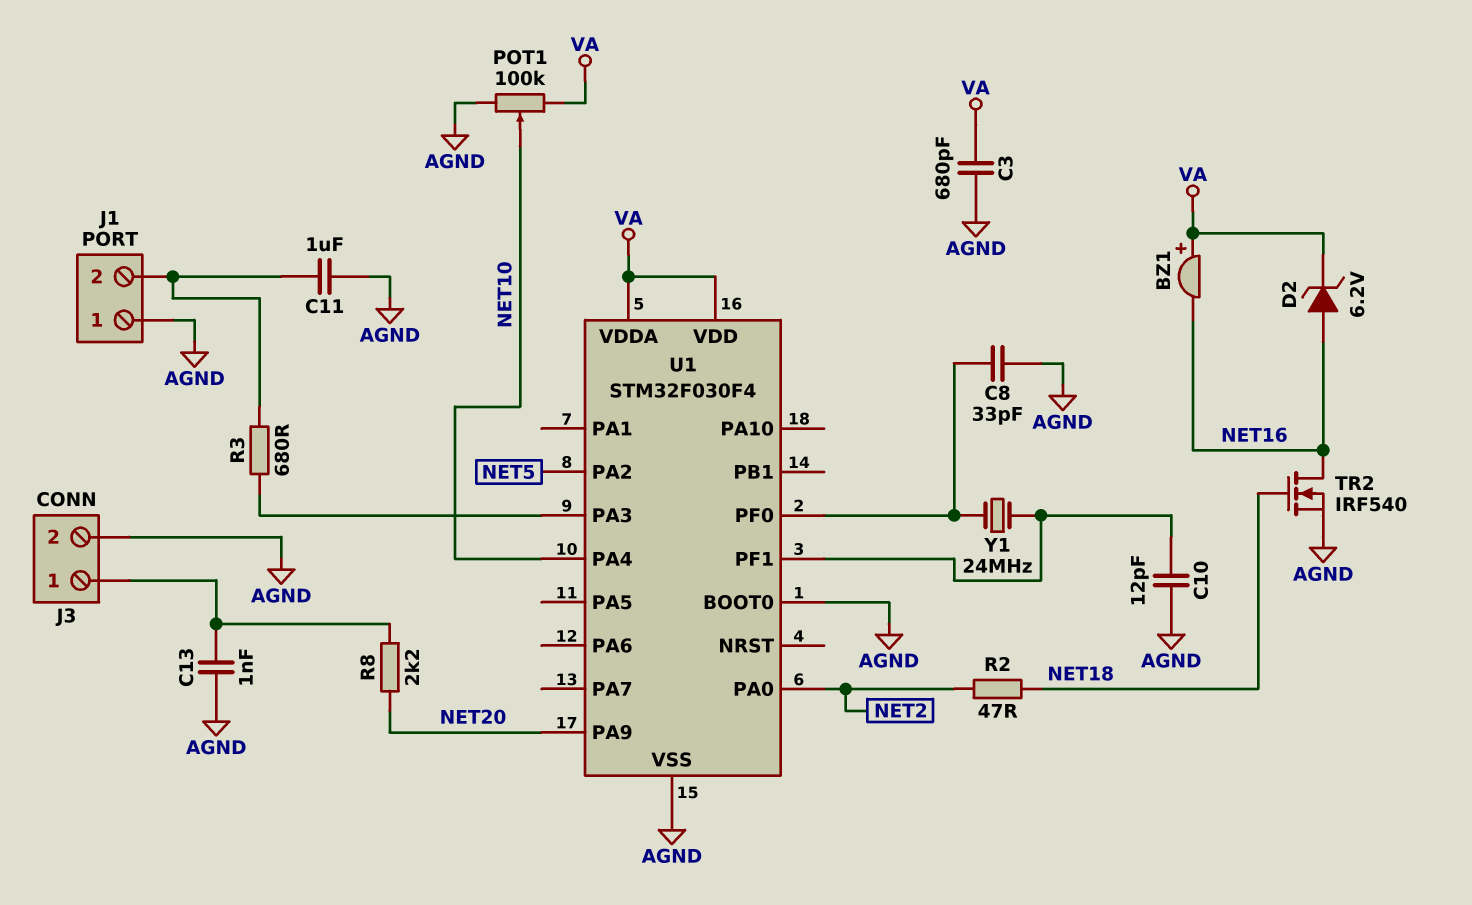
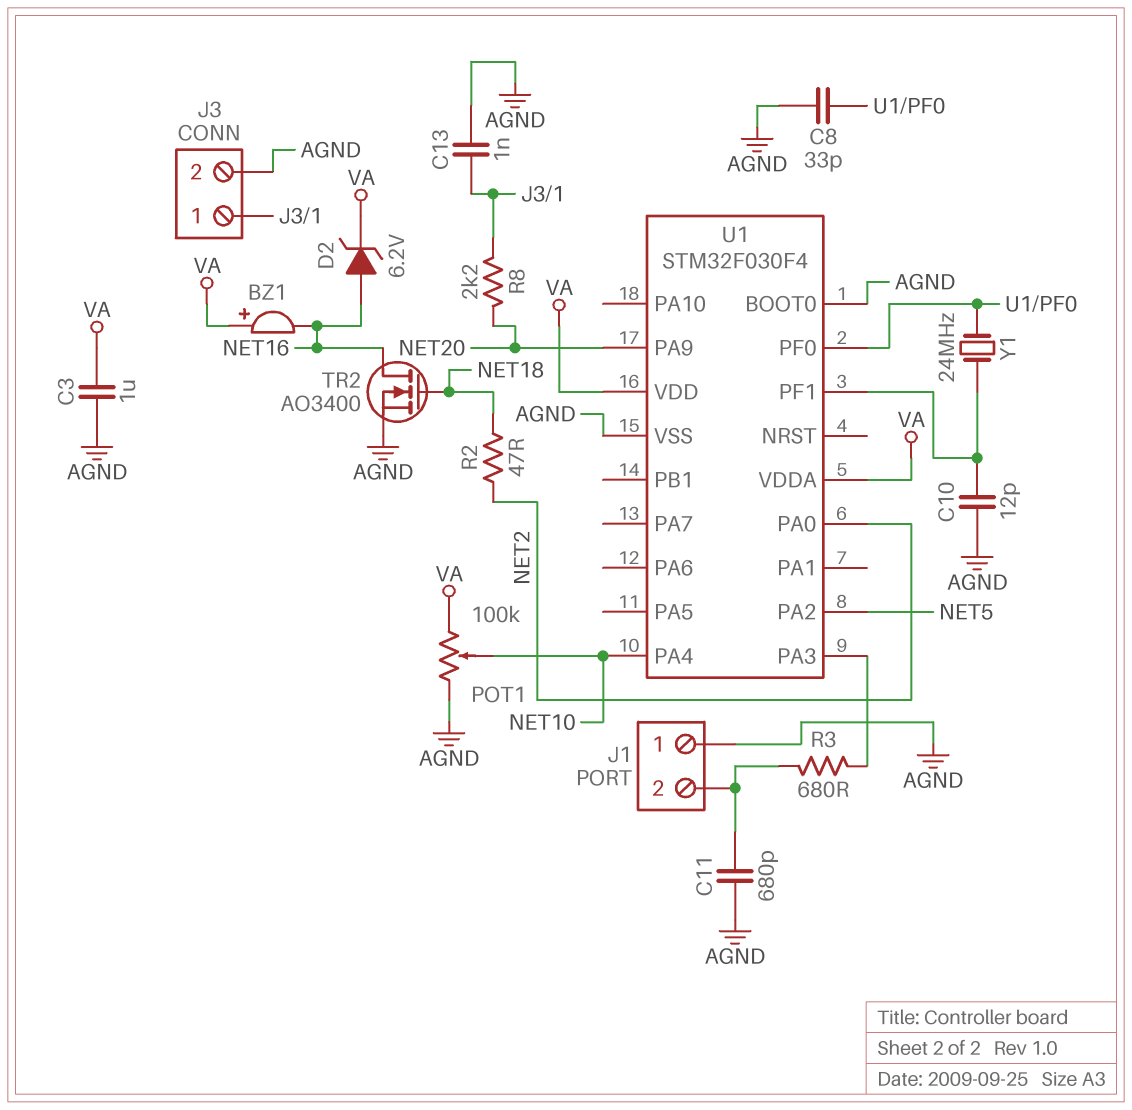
C3: 680pF (AGND, VA) -> 1uF (AGND, VA)
C11: 1uF (AGND, J1/2) -> 680pF (AGND, J1/2)
TR2: NMOS IRF540 (G NET18, D NET16, S AGND) -> NMOS AO3400 (G NET18, D NET16, S AGND)

